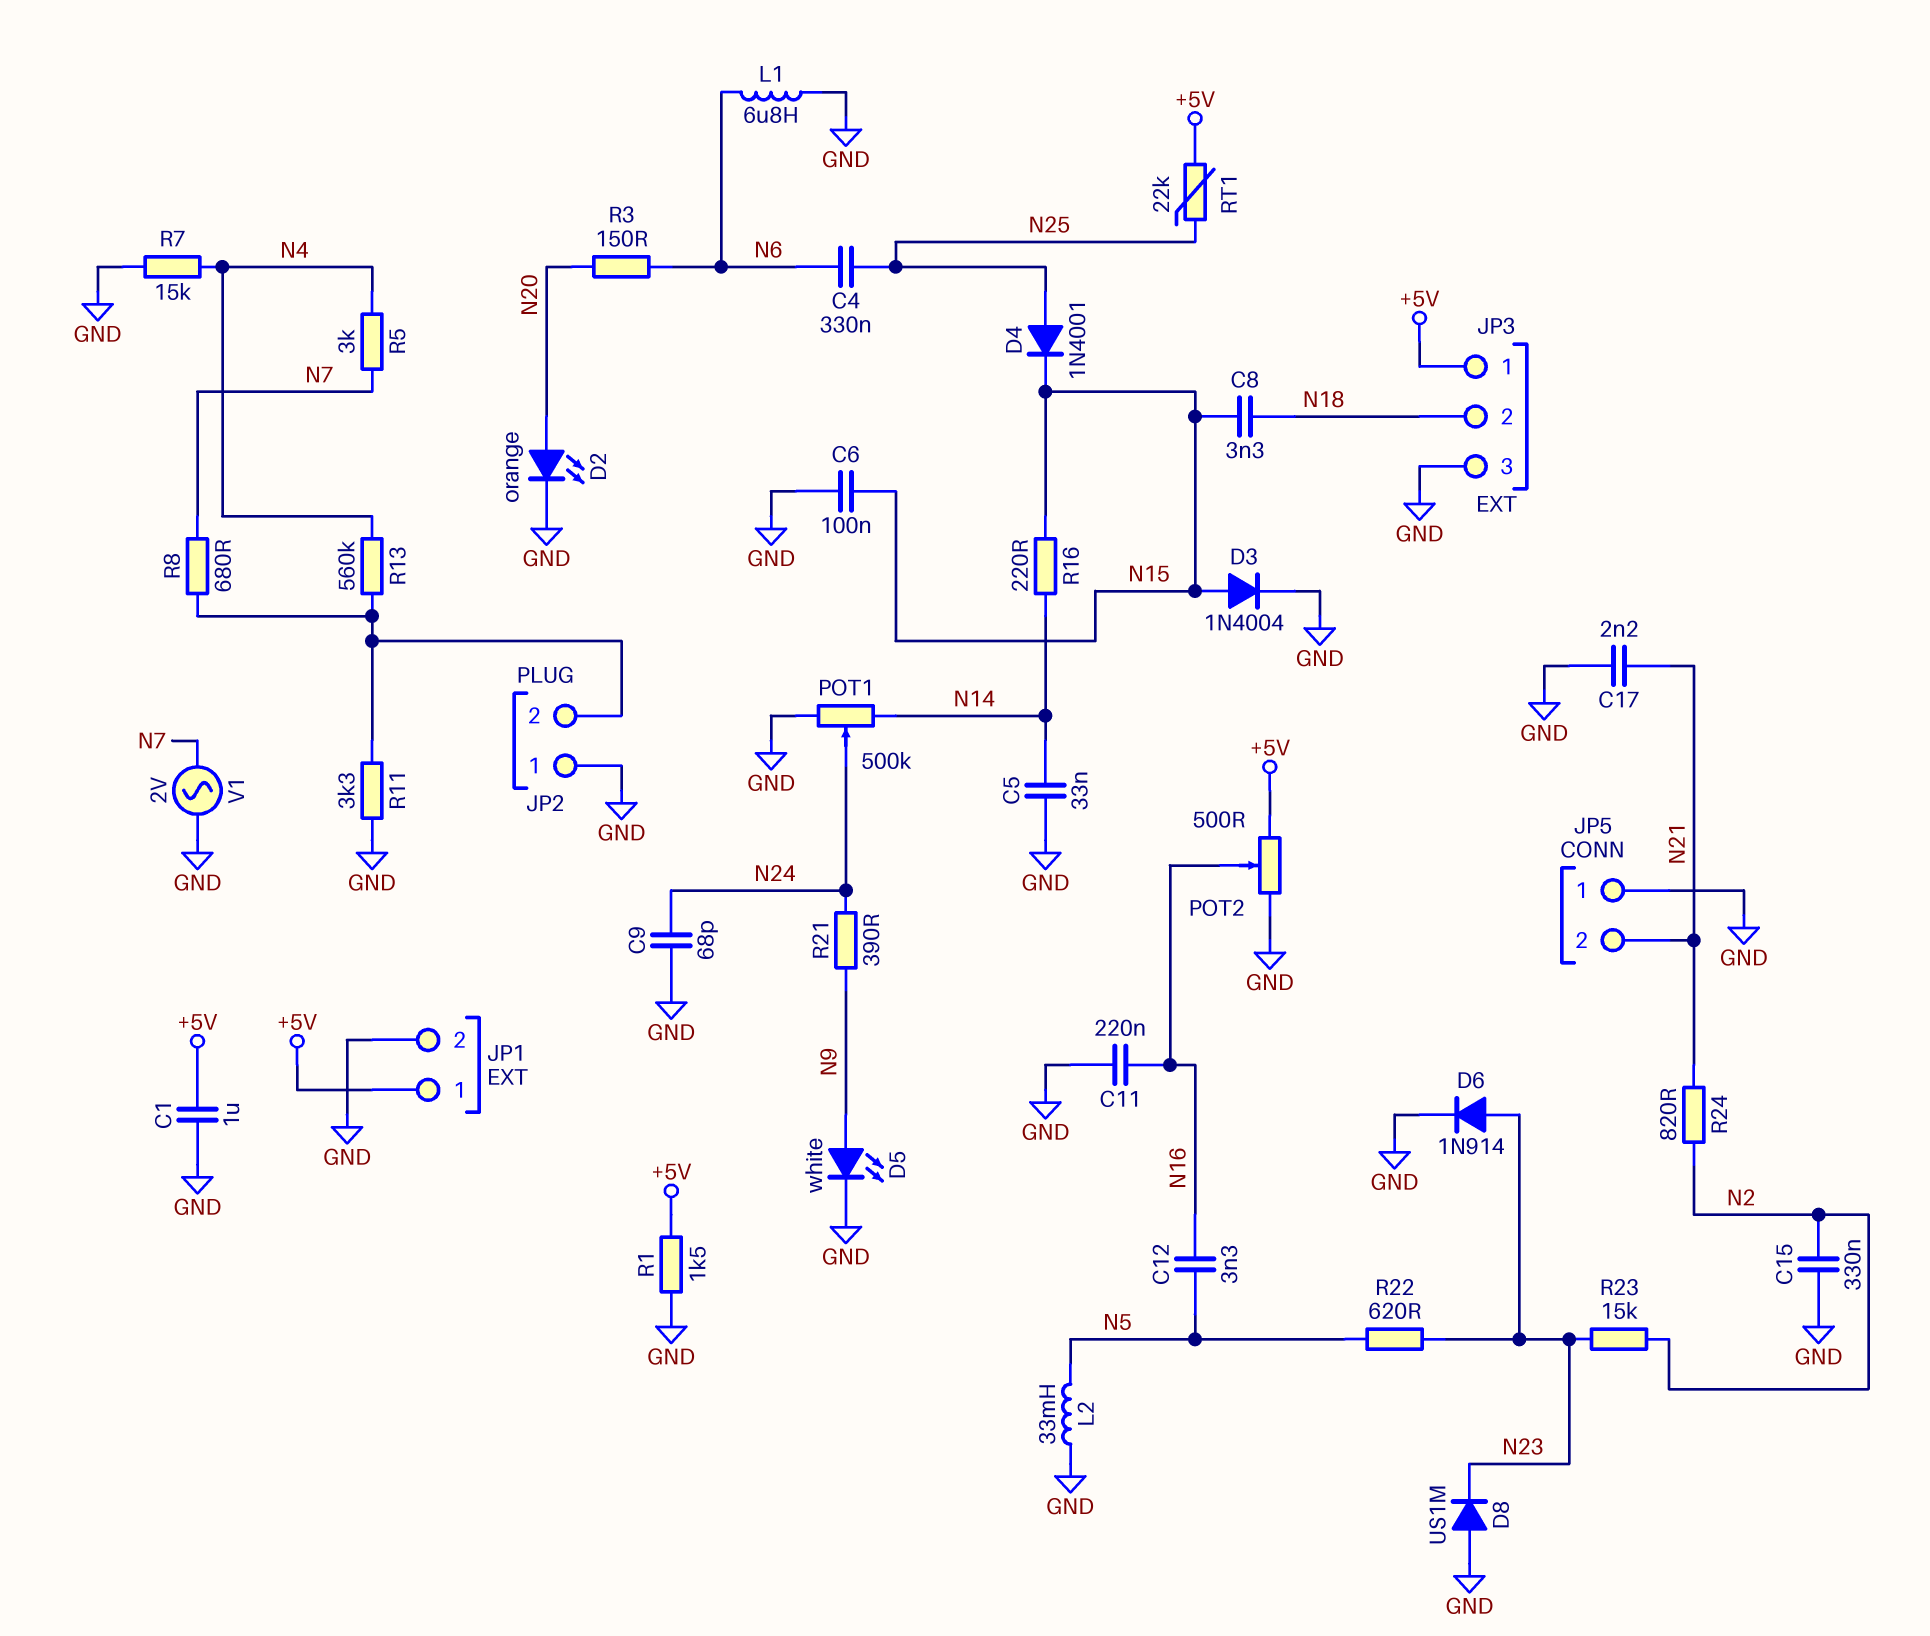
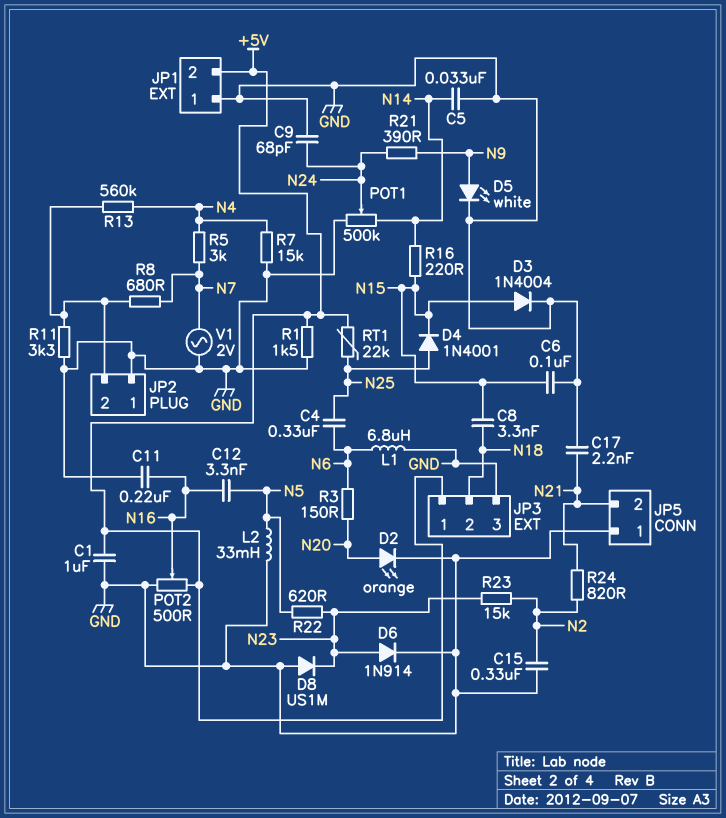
JP1 pin 1: +5V -> GND
JP1 pin 2: GND -> +5V

